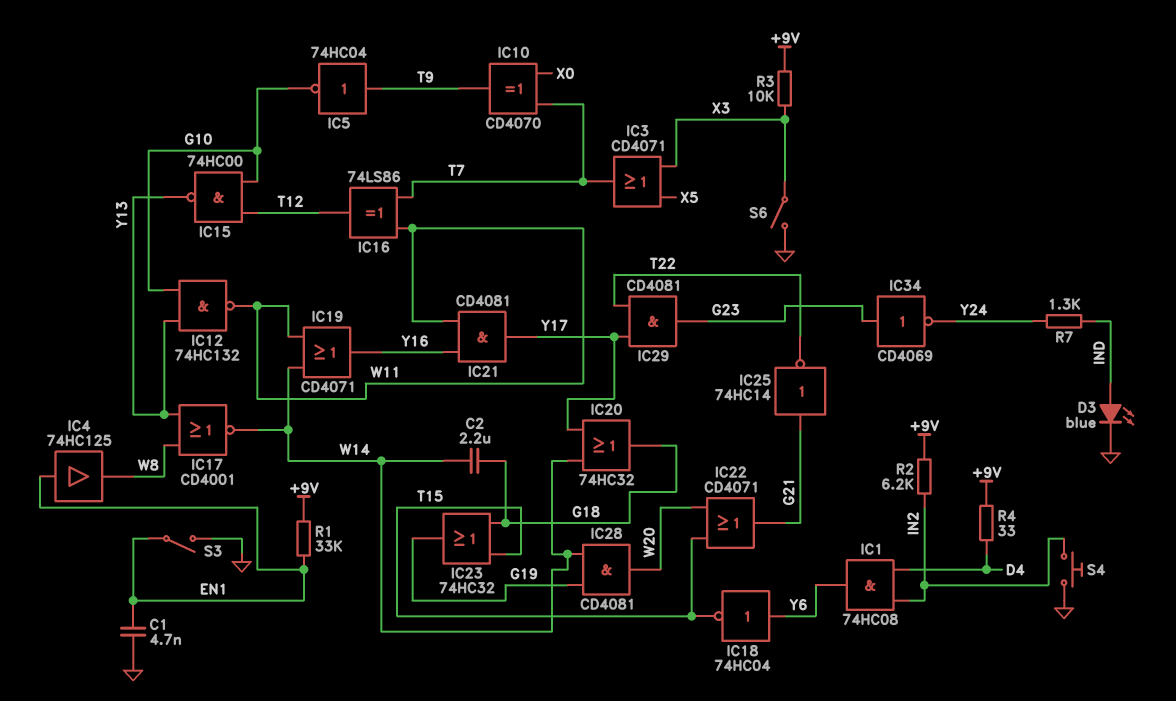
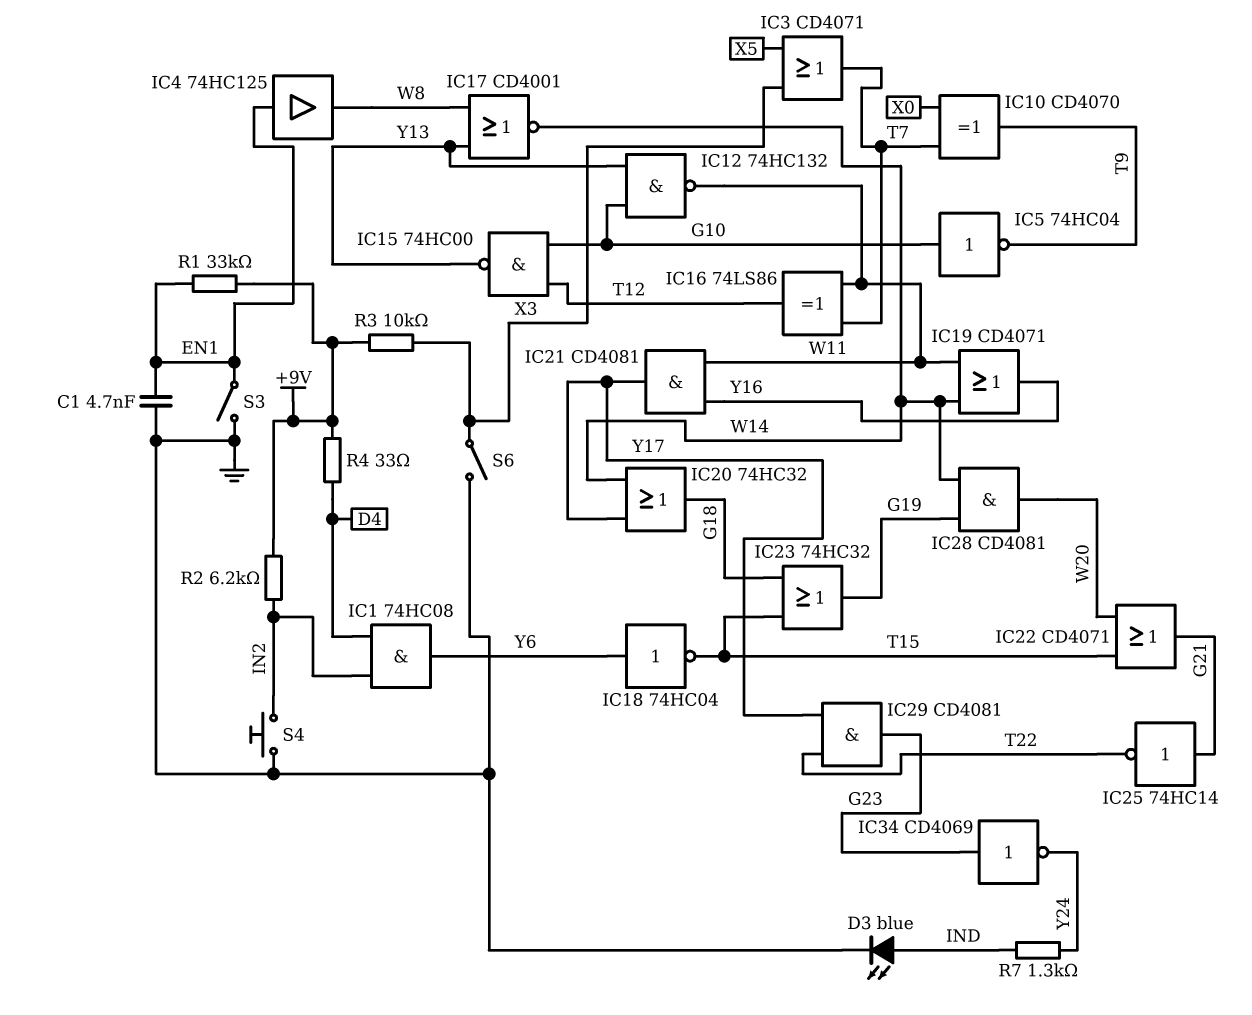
C2: 2.2uF (G18, W14) -> none
IC5: NOT 74HC04 (in T9, out G10) -> NOT 74HC04 (in G10, out T9)

